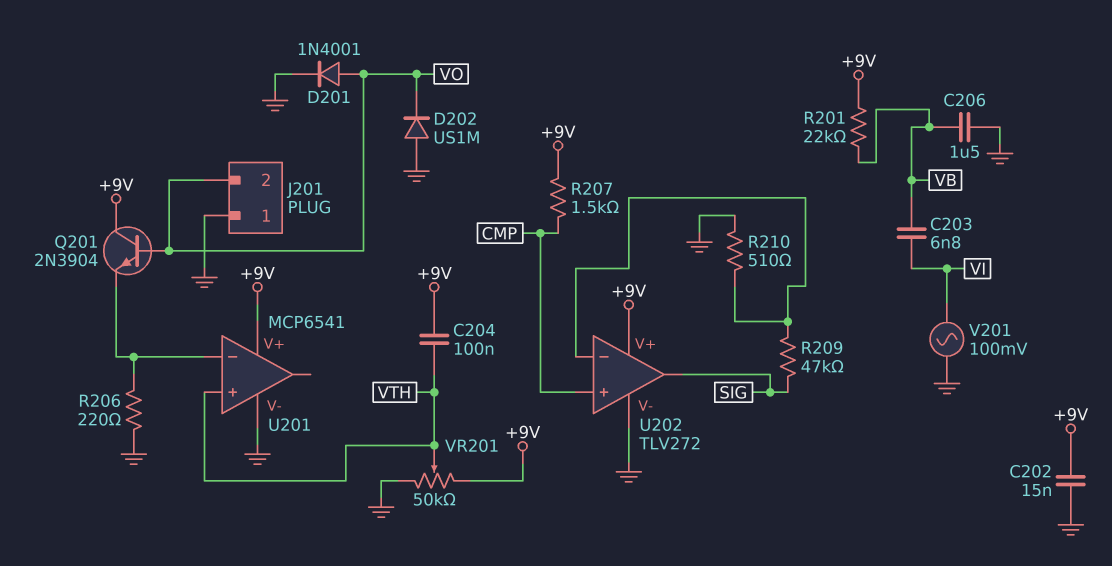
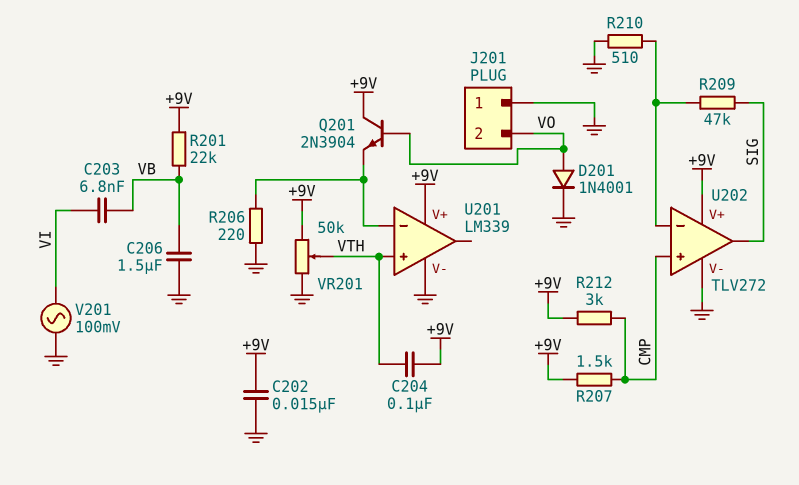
D202: diode US1M (A GND, K VO) -> none
R212: none -> 3k (+9V, CMP)
U201: MCP6541 -> LM339

